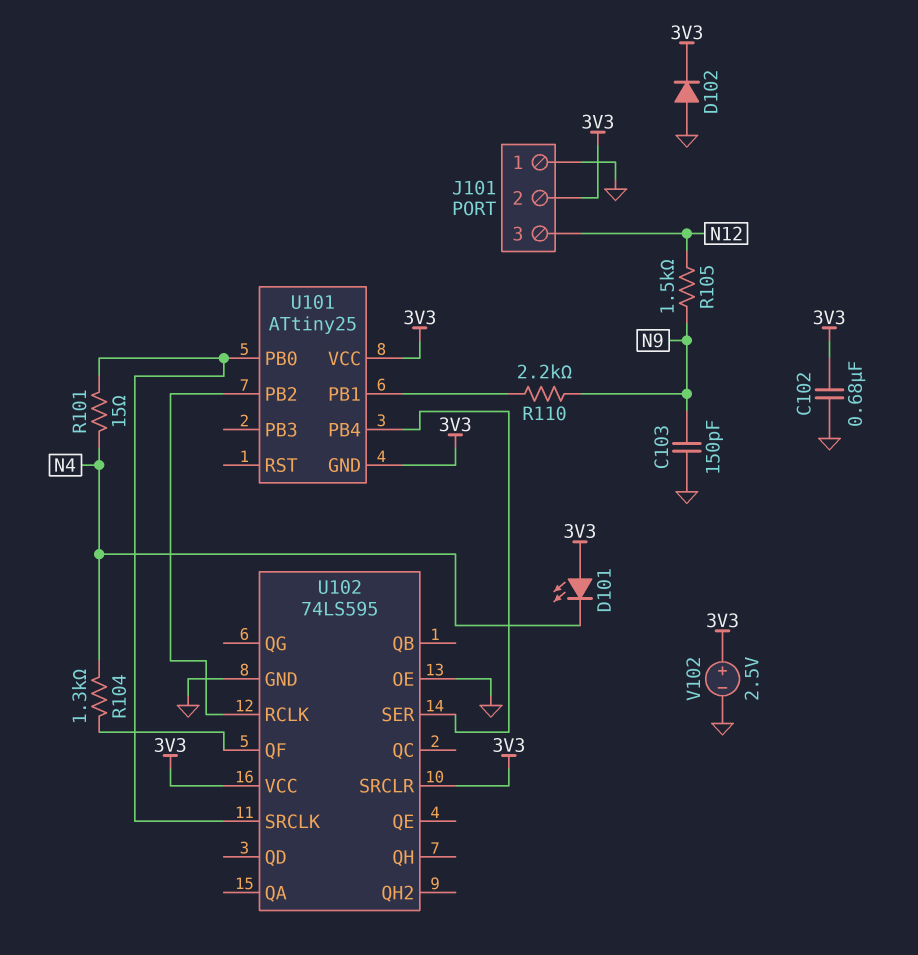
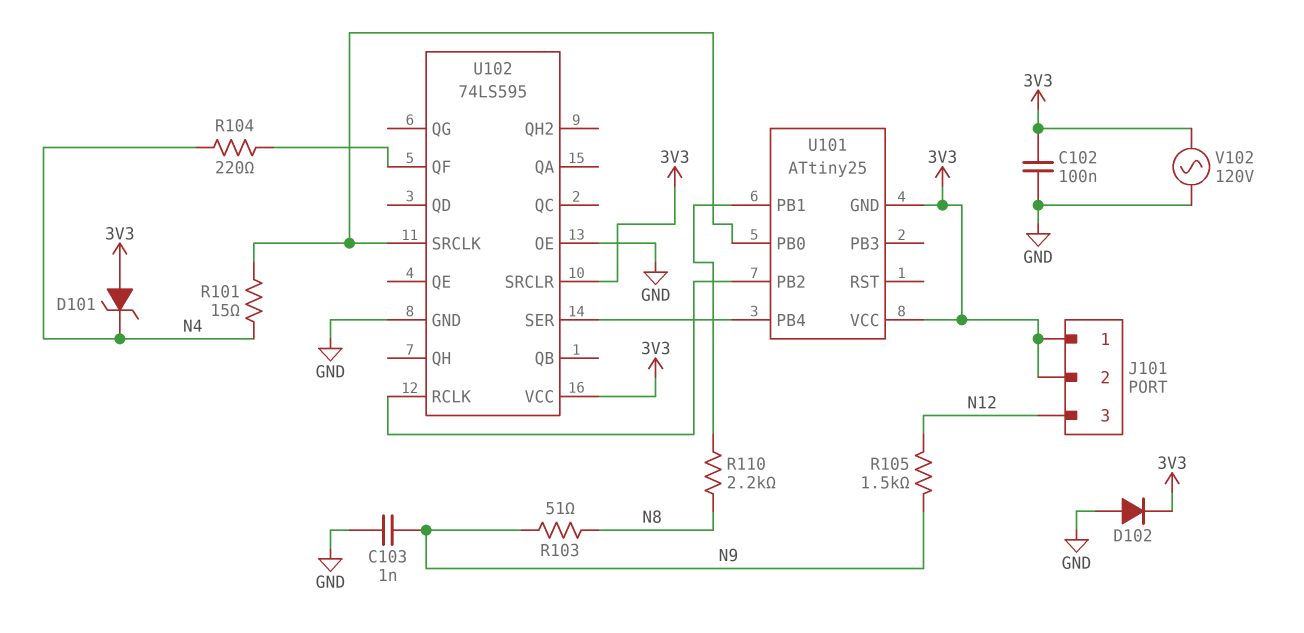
C102: 680nF (3V3, GND) -> 100nF (3V3, GND)
C103: 150pF (GND, N9) -> 1nF (GND, N9)
D101: LED (A 3V3, K N4) -> zener (A 3V3, K N4)
J101 pin 1: GND -> 3V3
R103: none -> 51 (N8, N9)
R104: 1.3k (N4, U102/QF) -> 220 (N4, U102/QF)
R110: 2.2k (N9, U101/PB1) -> 2.2k (N8, U101/PB1)
V102: 2.5V (plus 3V3, minus GND) -> AC 120V (3V3, GND)

